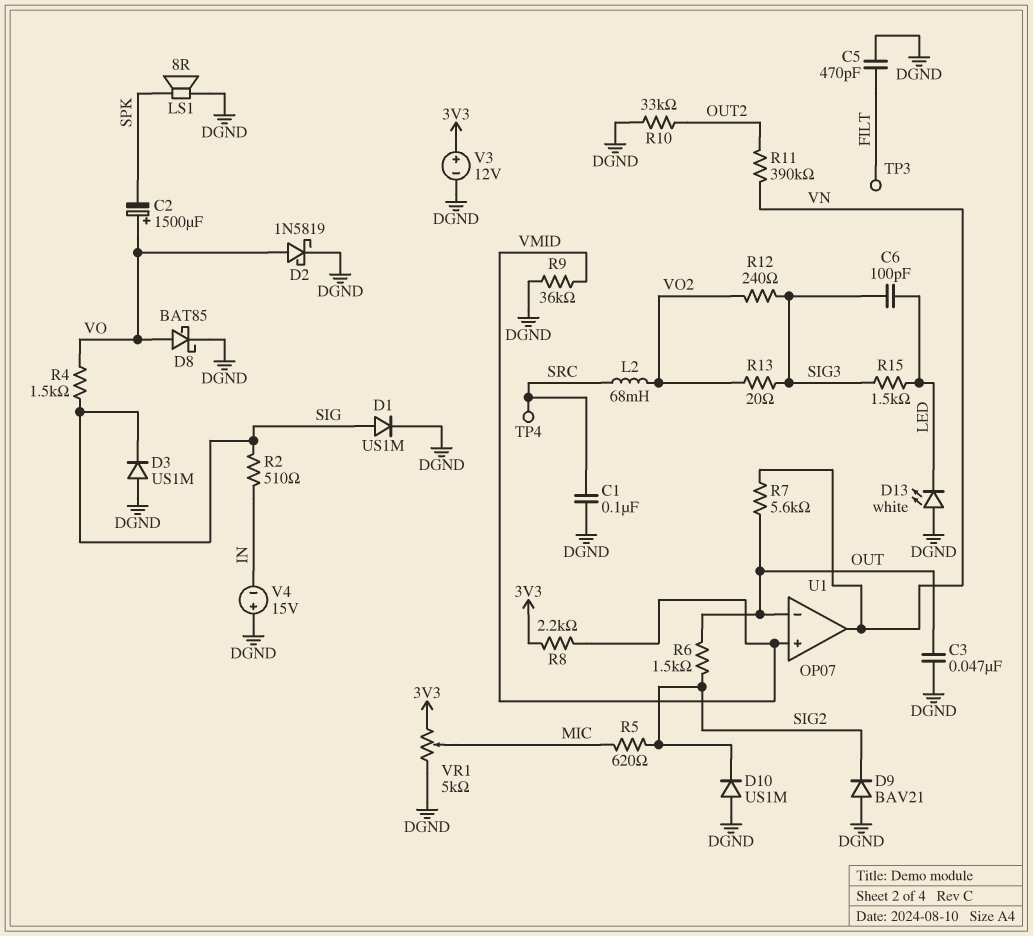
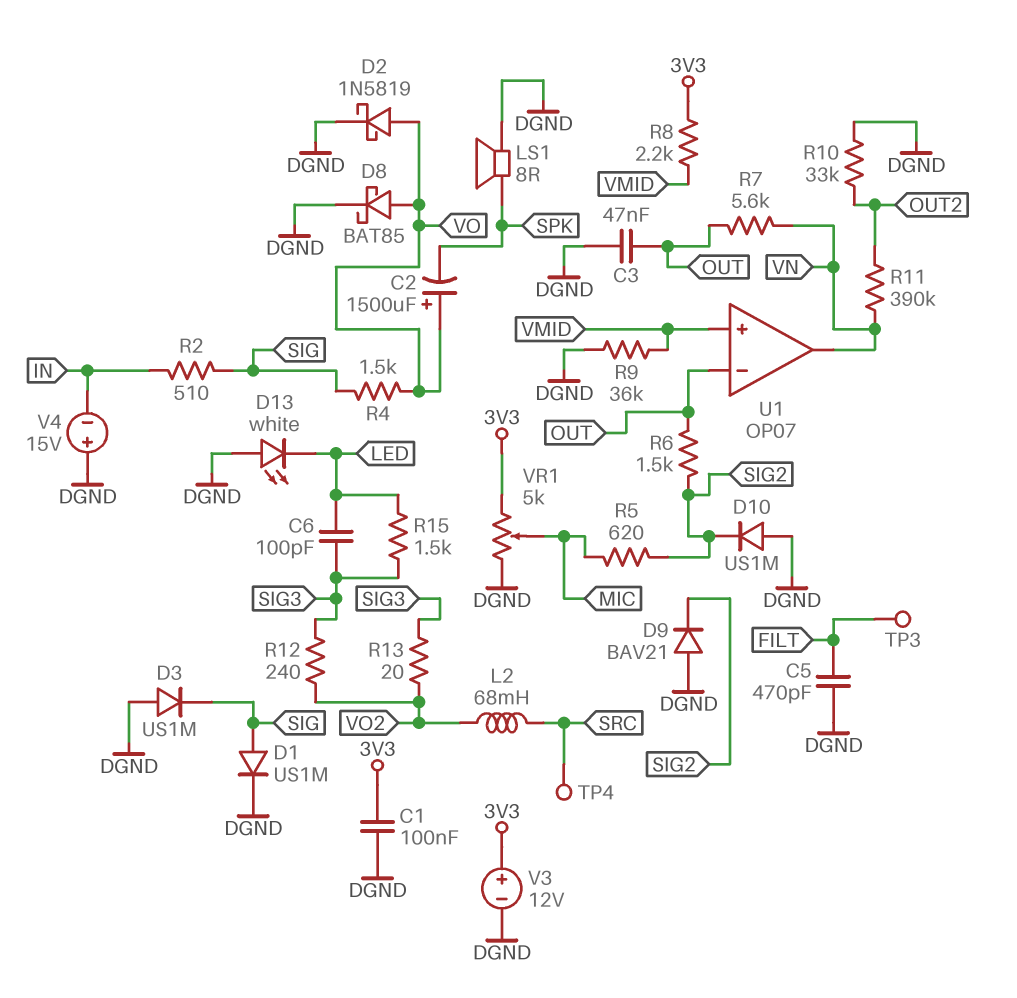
C1: 100nF (DGND, SRC) -> 100nF (3V3, DGND)

